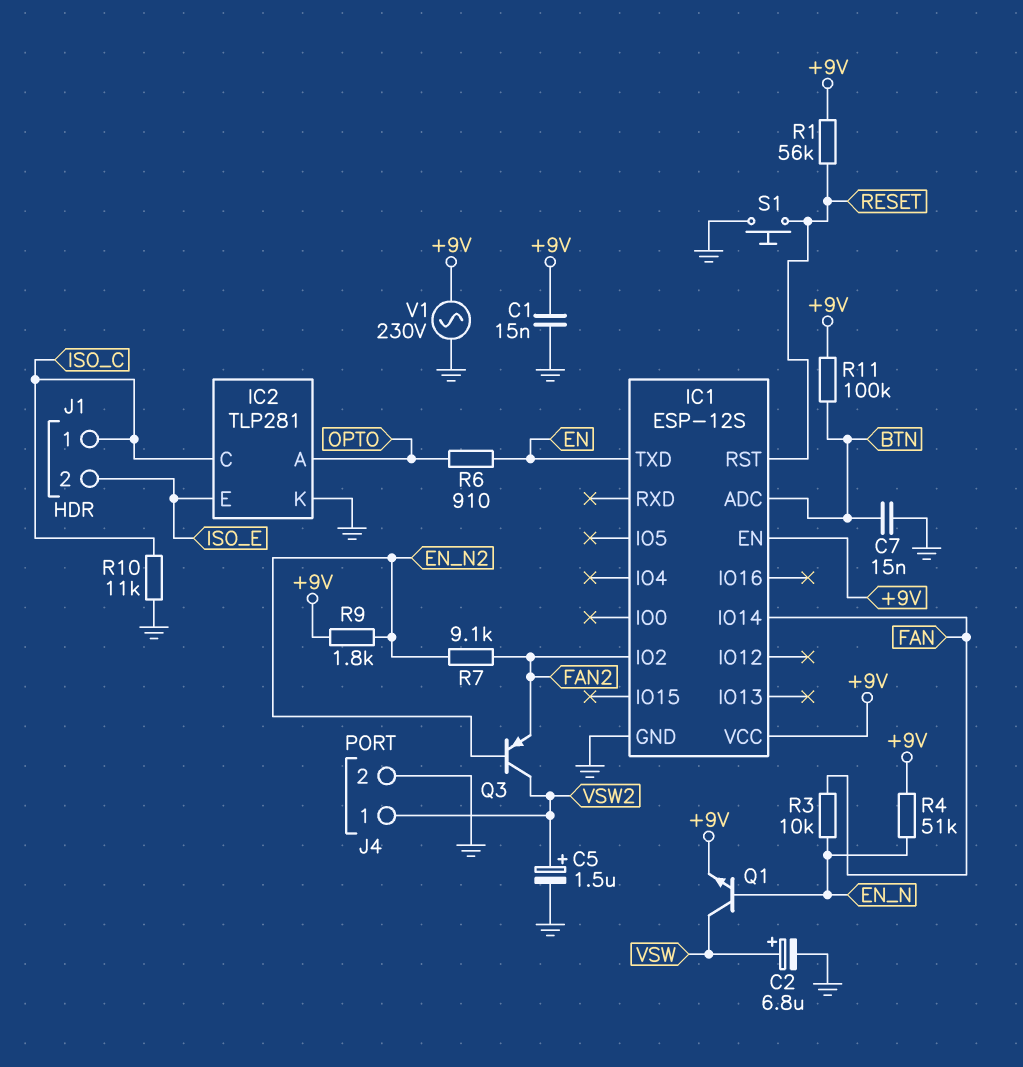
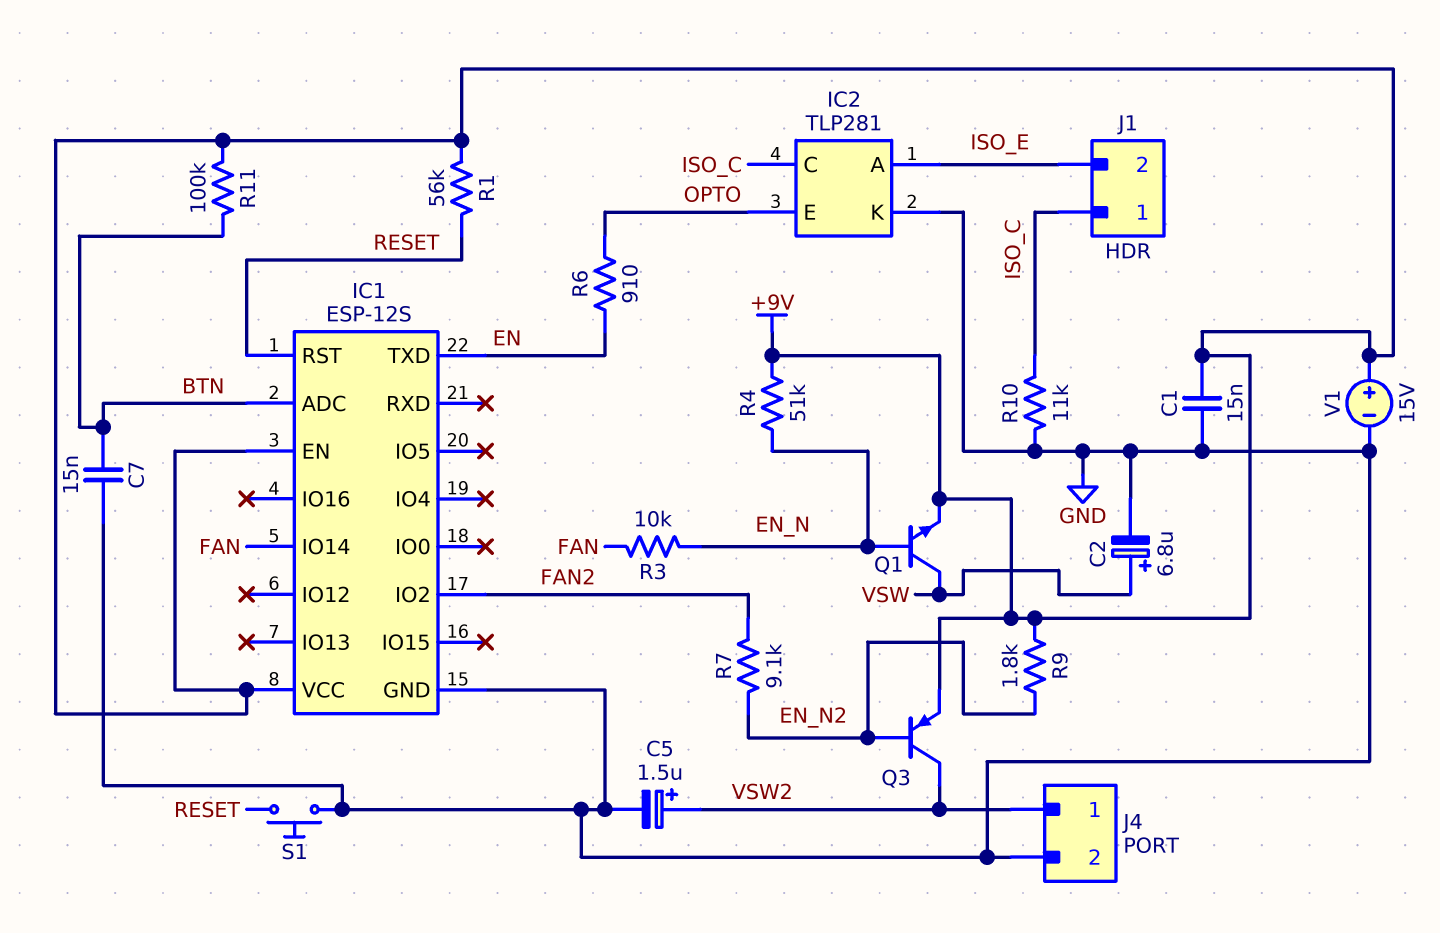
IC2 pin A: OPTO -> ISO_E
IC2 pin E: ISO_E -> OPTO
Q3: PNP (B EN_N2, C VSW2, E FAN2) -> PNP (B EN_N2, C VSW2, E +9V)
V1: AC 230V (+9V, GND) -> 15V (plus +9V, minus GND)

